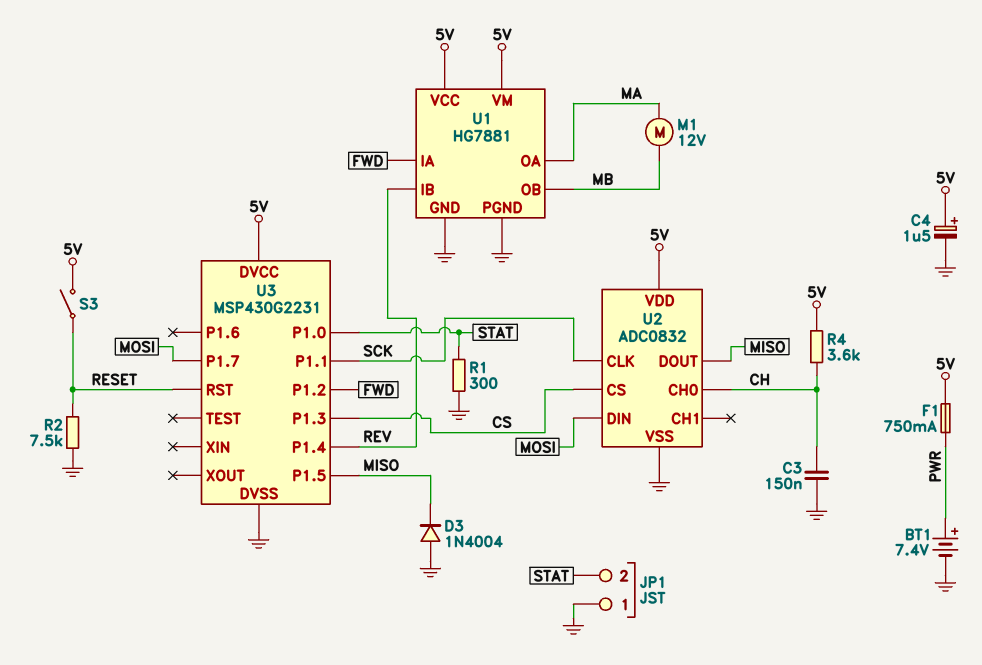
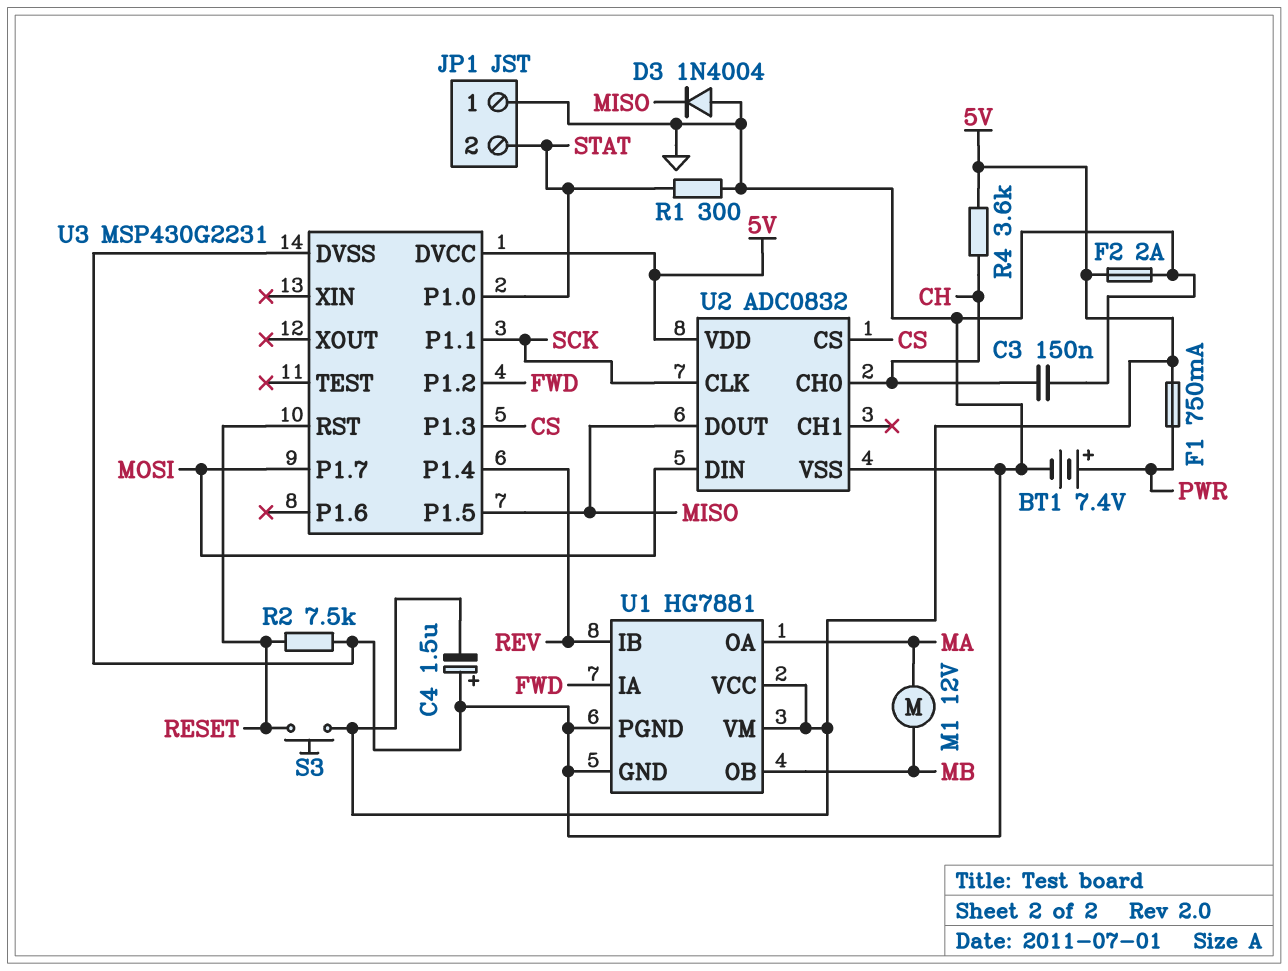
C4: 1.5uF (plus 5V, minus GND) -> 1.5uF (plus GND, minus 5V)
F2: none -> 2A (5V, GND)
S3: switch (5V, RESET) -> button (5V, RESET)

